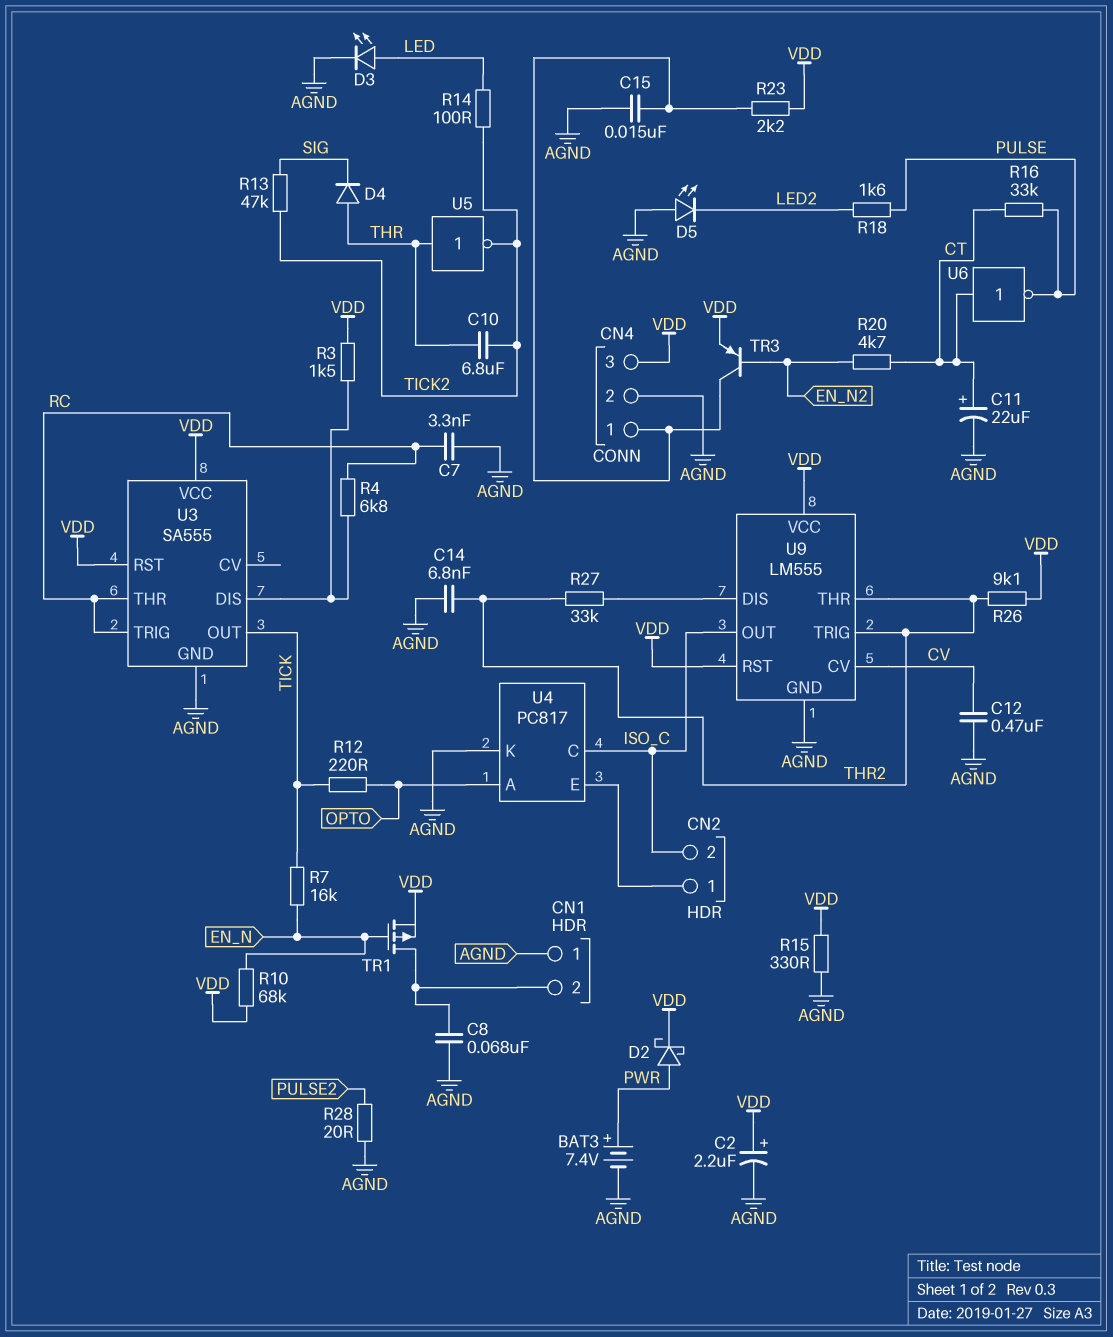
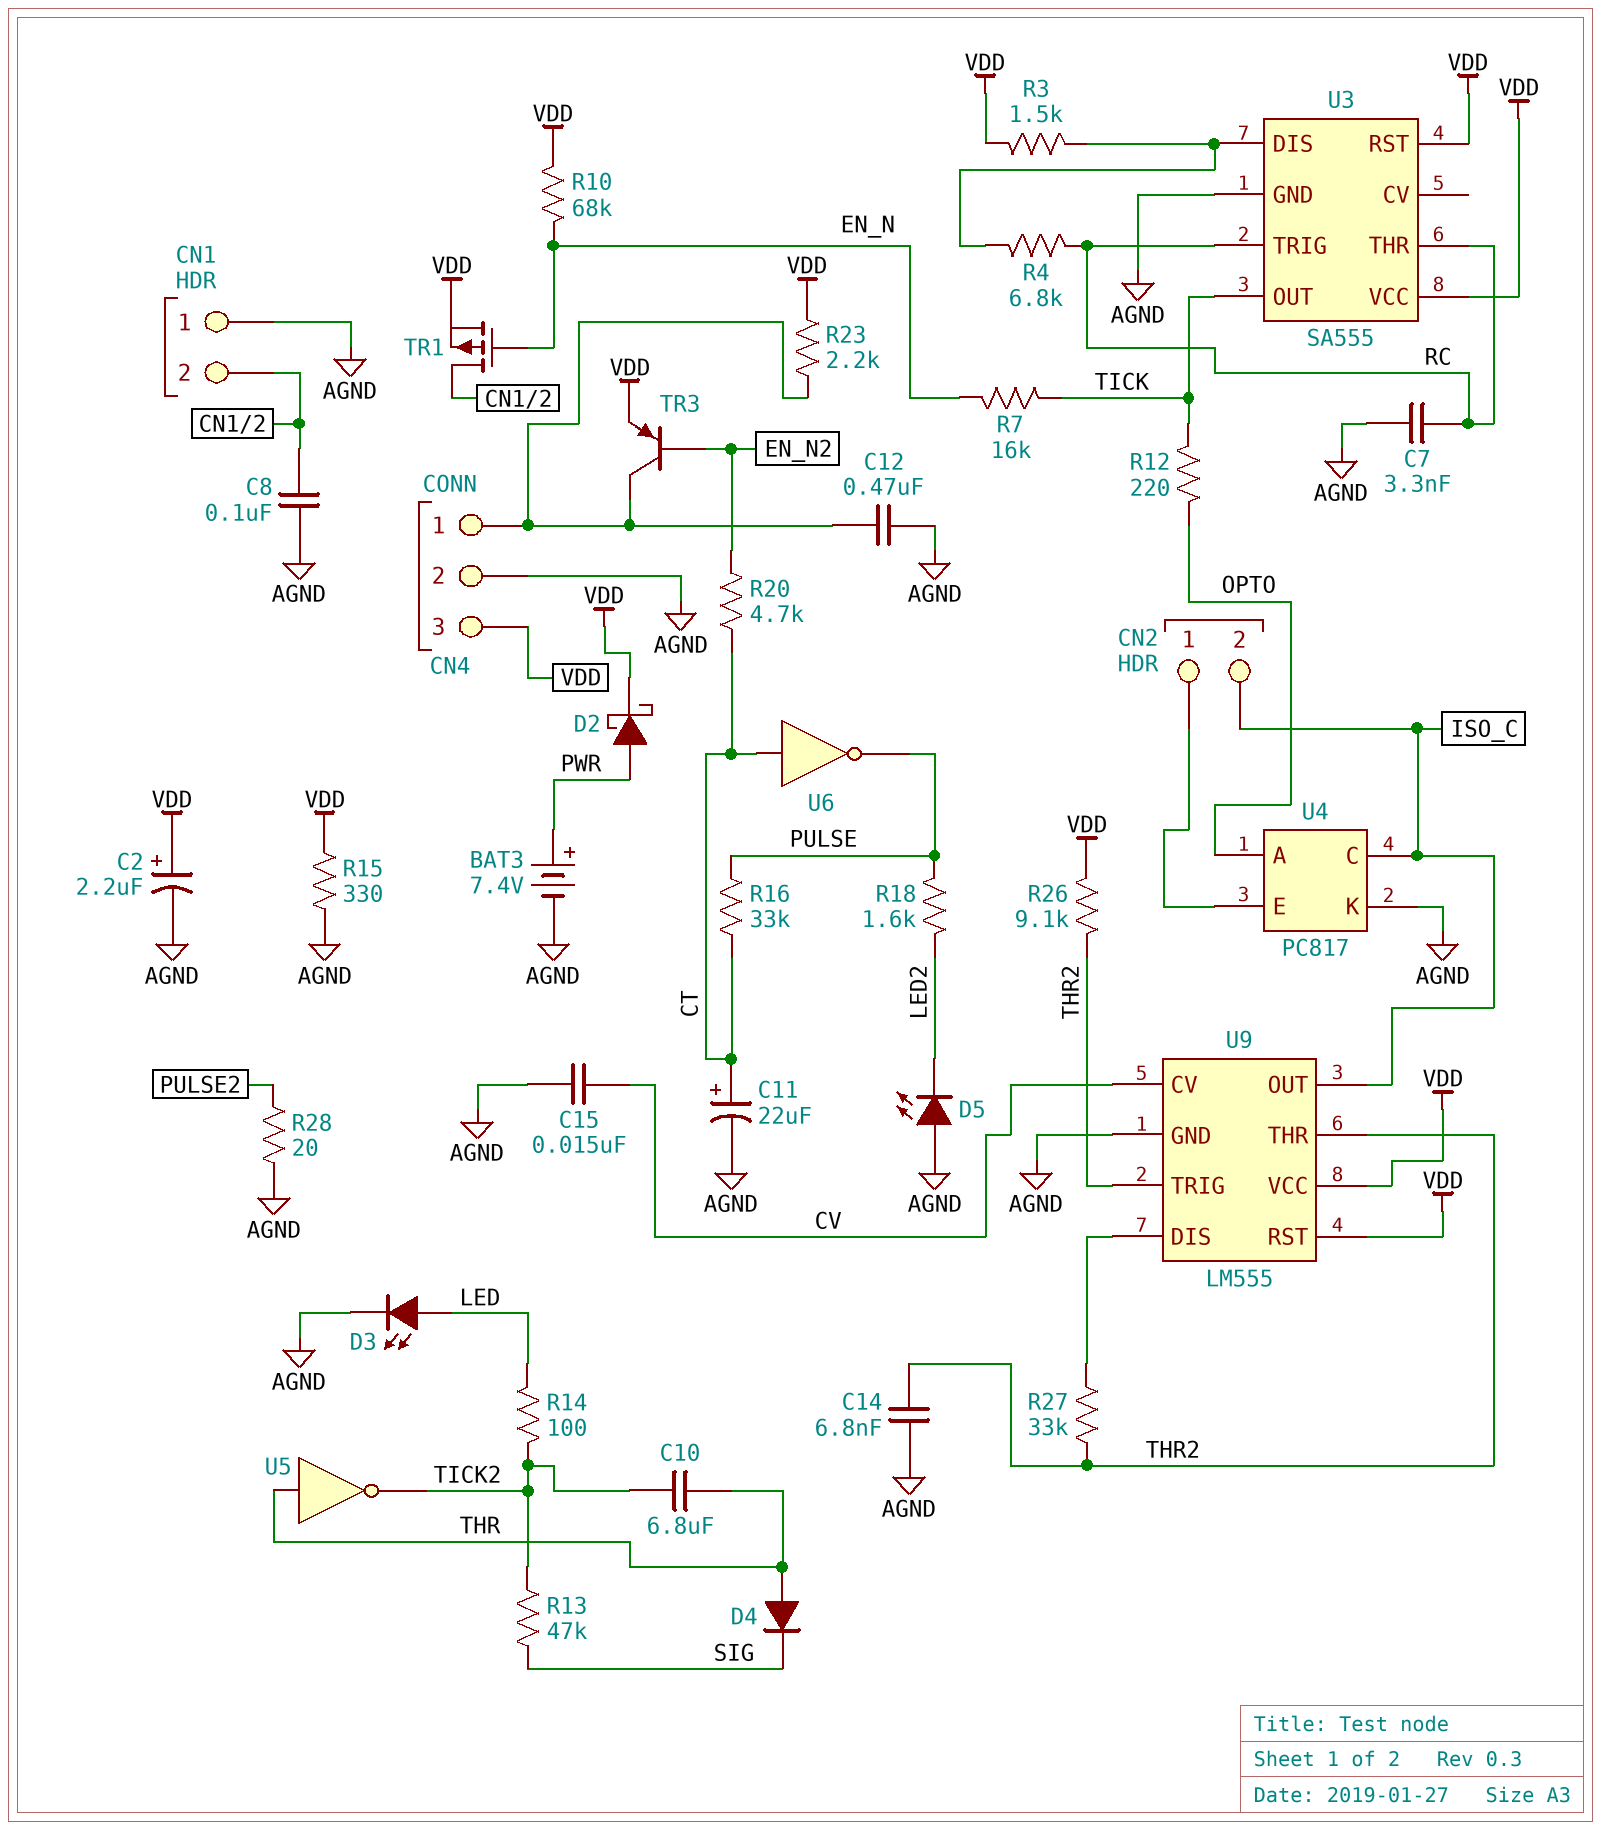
C8: 68nF (AGND, CN1/2) -> 100nF (AGND, CN1/2)
C12: 470nF (AGND, CV) -> 470nF (AGND, CN4/1)
C15: 15nF (AGND, CN4/1) -> 15nF (AGND, CV)

